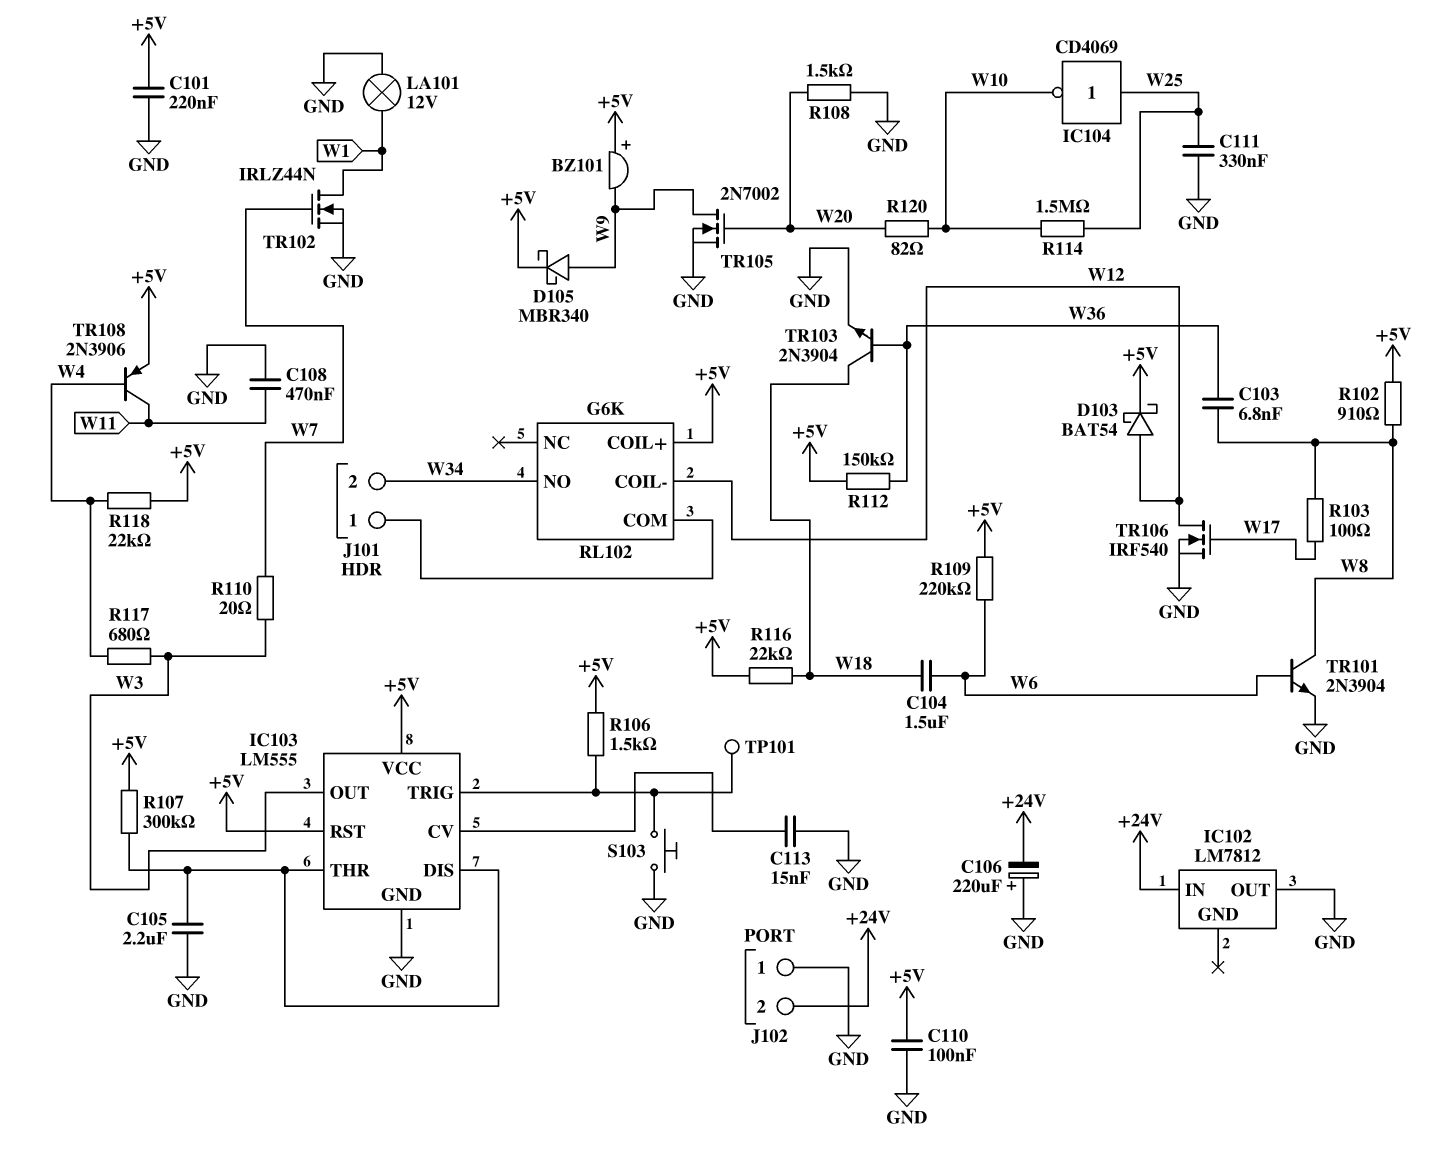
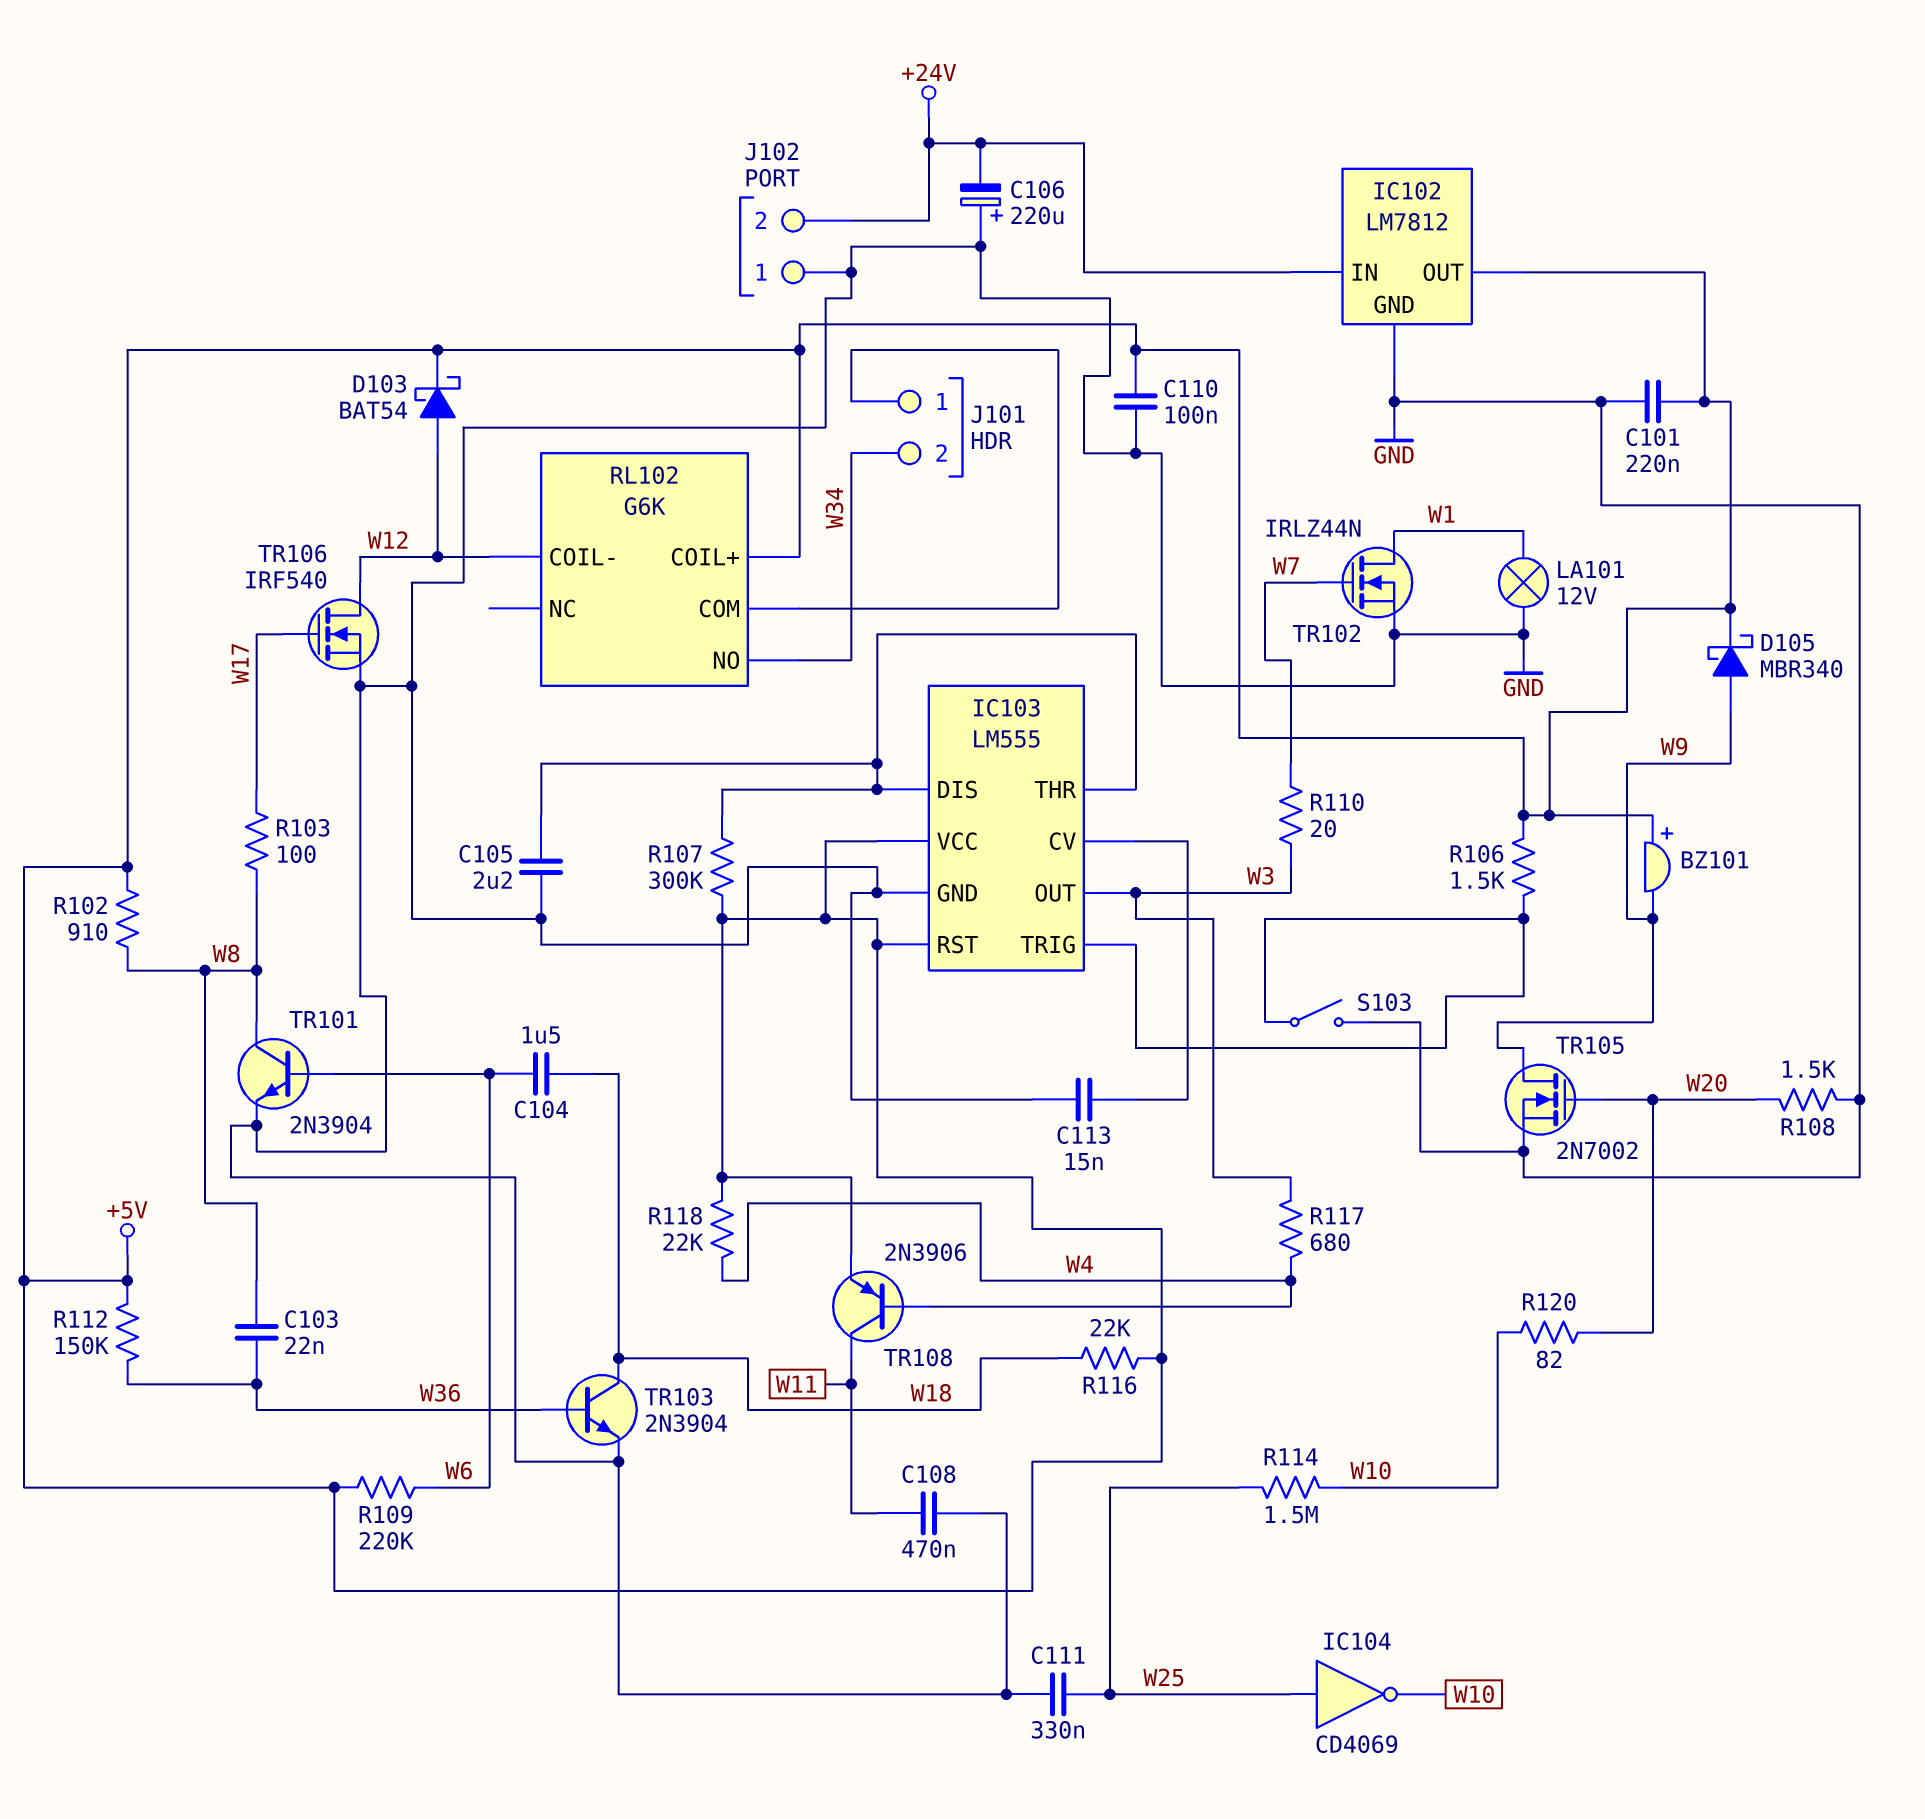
C103: 6.8nF (W8, W36) -> 22nF (W8, W36)
IC102 pin GND: none -> GND
IC102 pin OUT: GND -> +5V
S103: button (GND, IC103/TRIG) -> switch (GND, IC103/TRIG)
TP101: test point (IC103/TRIG) -> none

